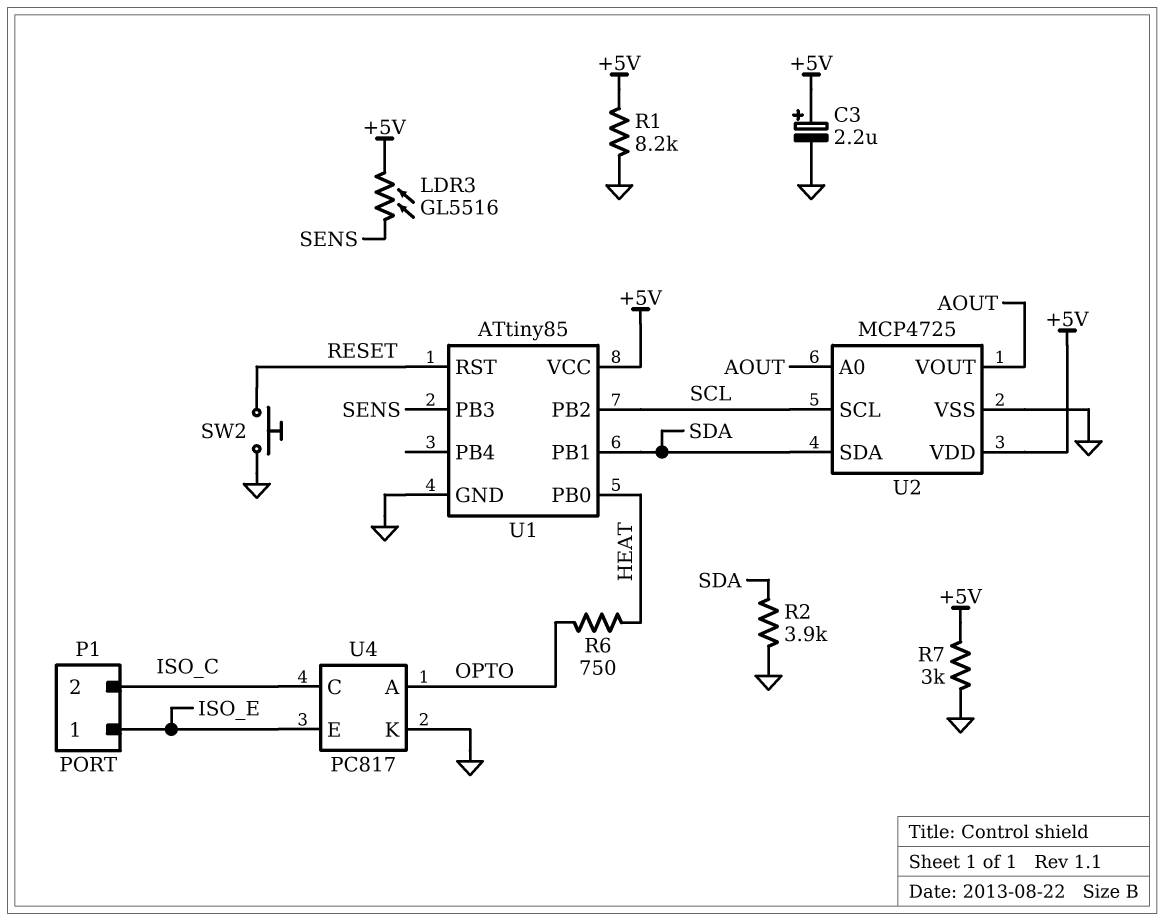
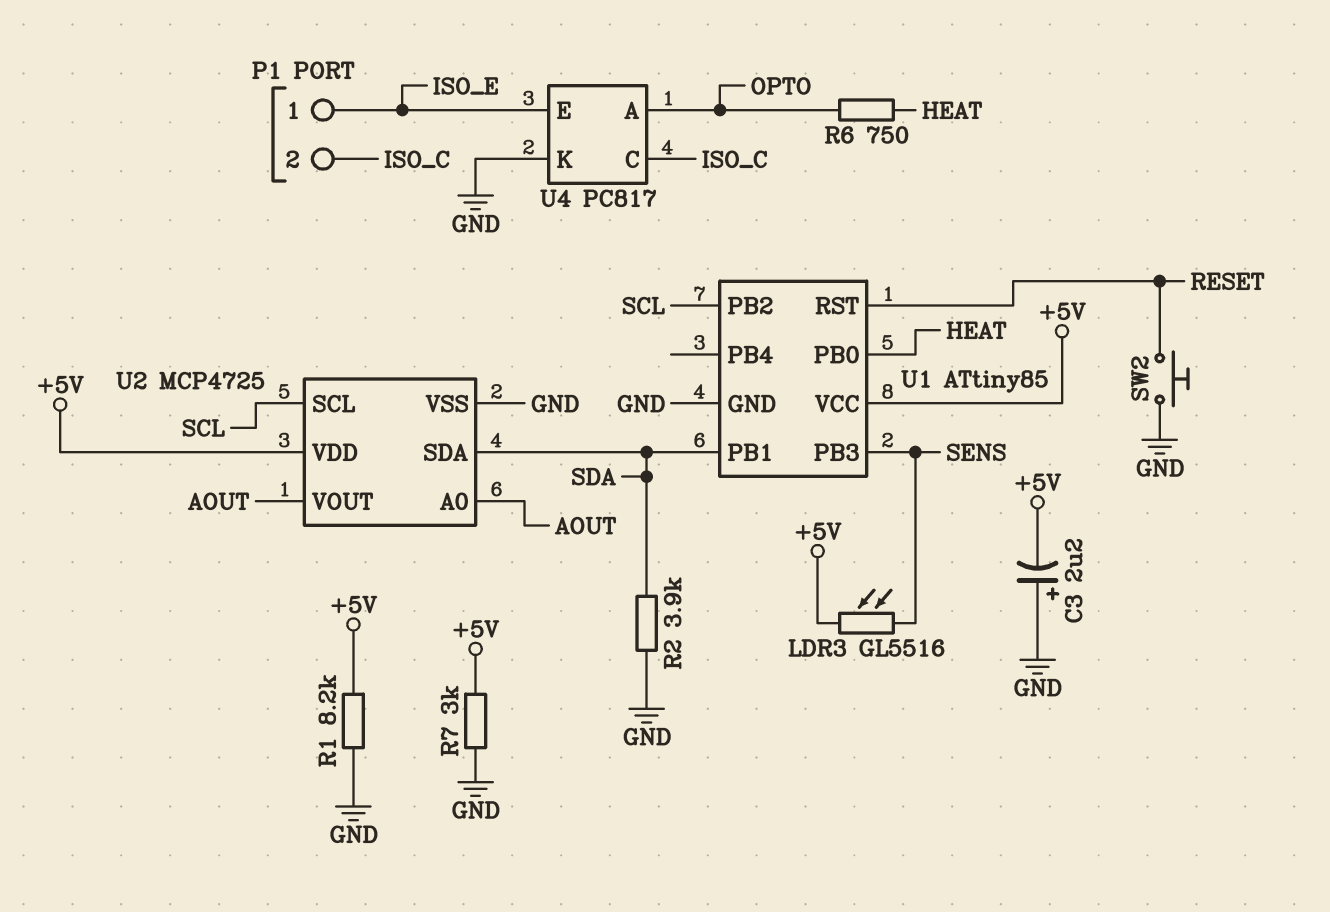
C3: 2.2uF (plus +5V, minus GND) -> 2.2uF (plus GND, minus +5V)

